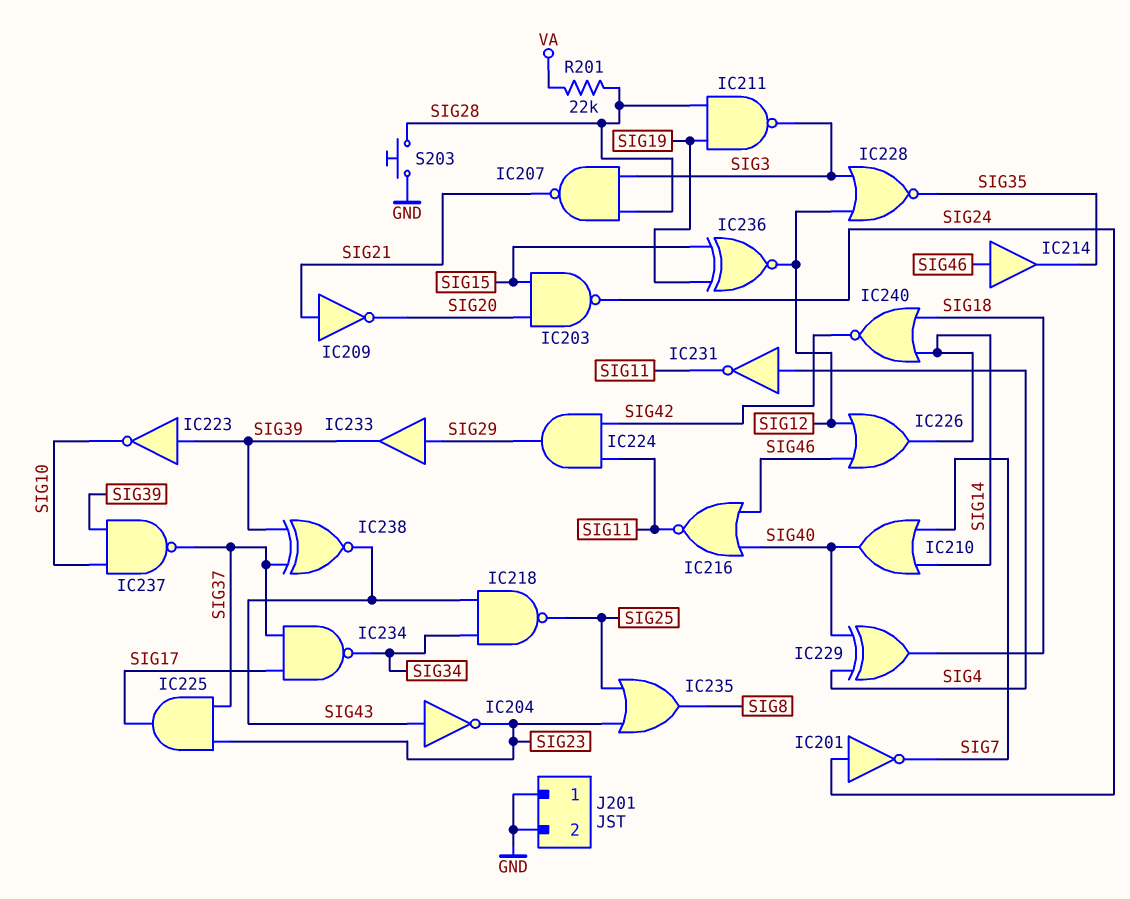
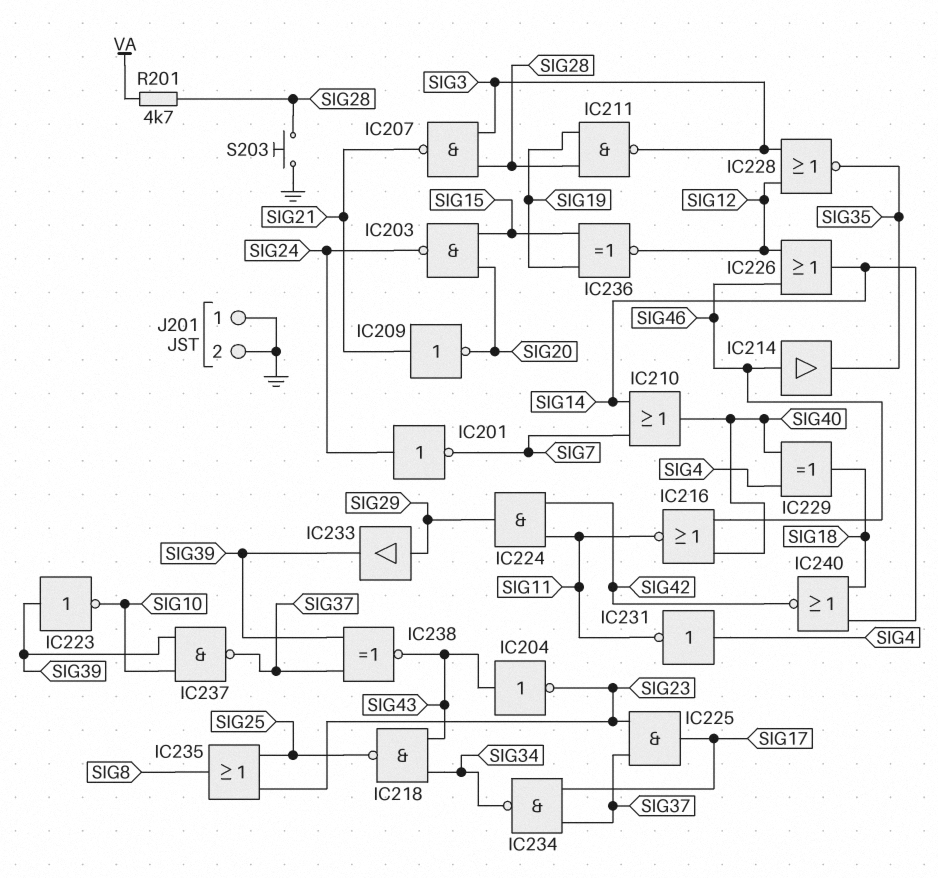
R201: 22k (SIG28, VA) -> 4.7k (SIG28, VA)

